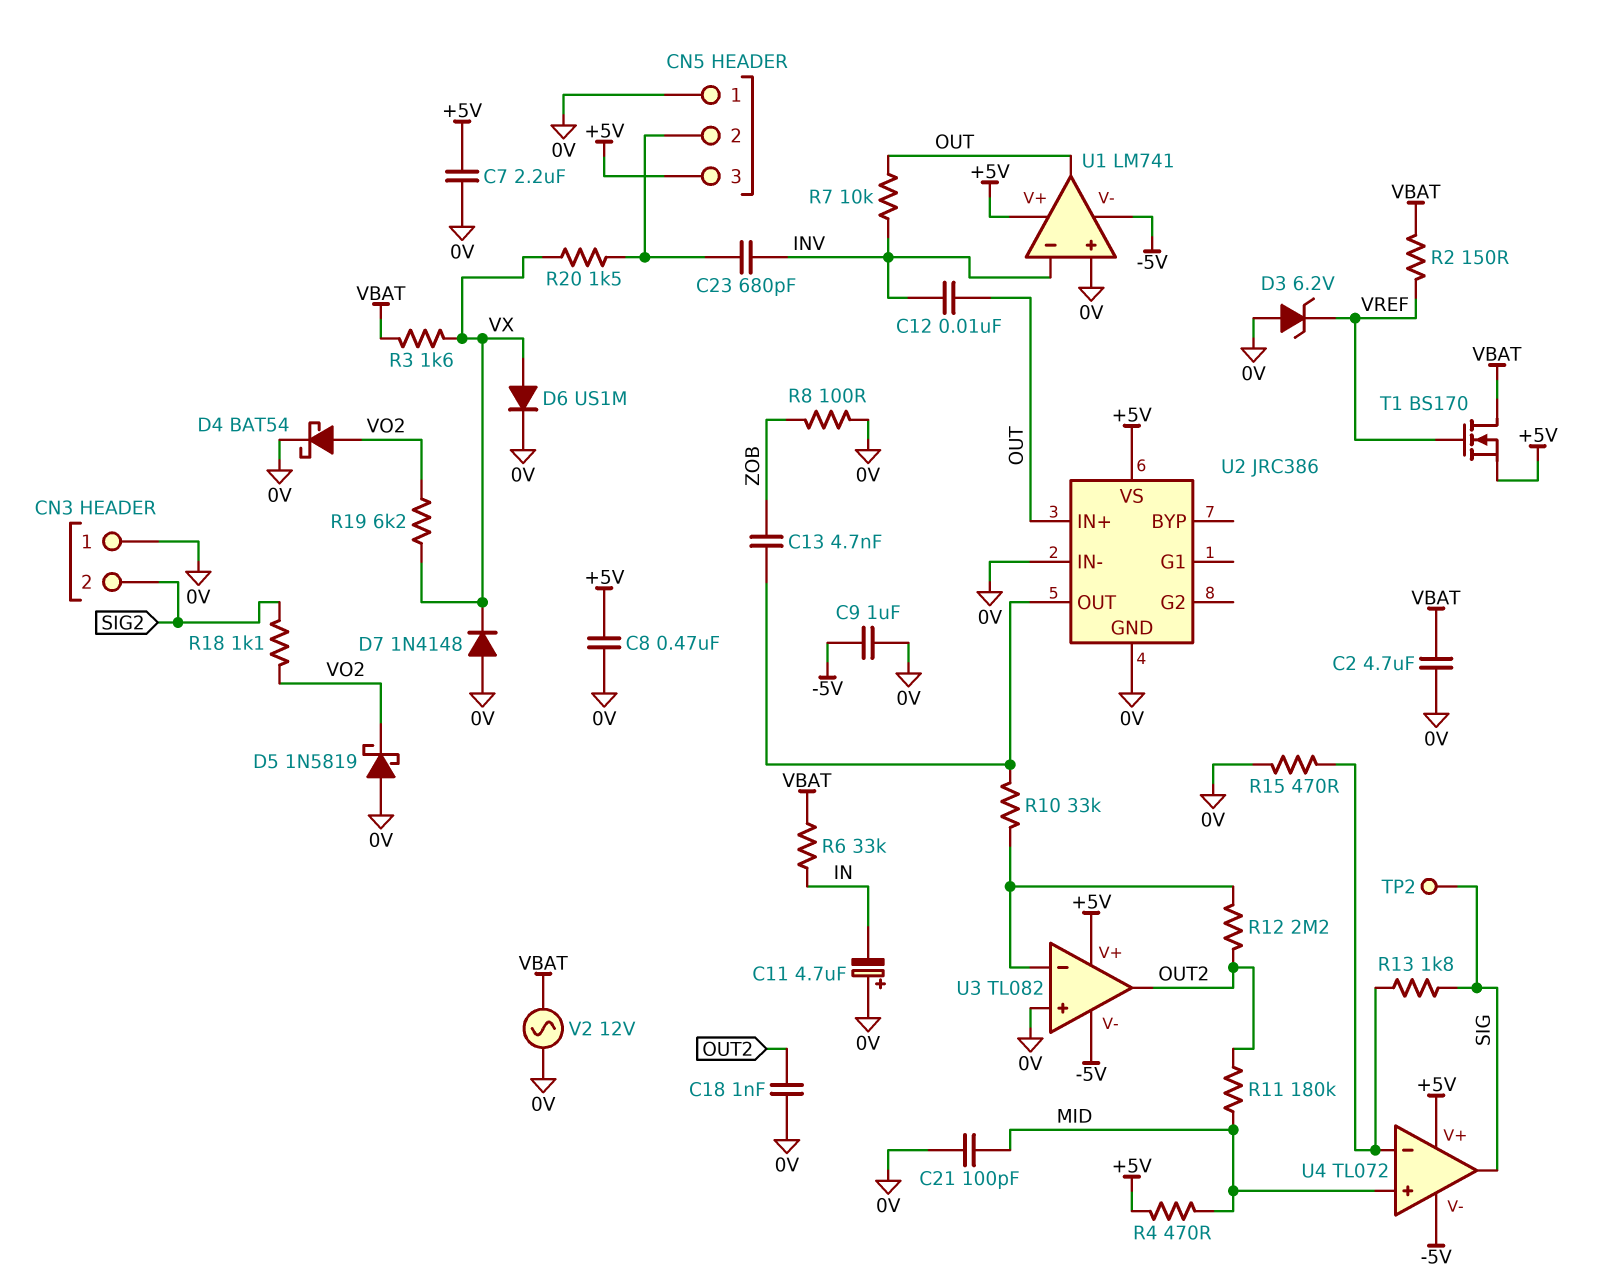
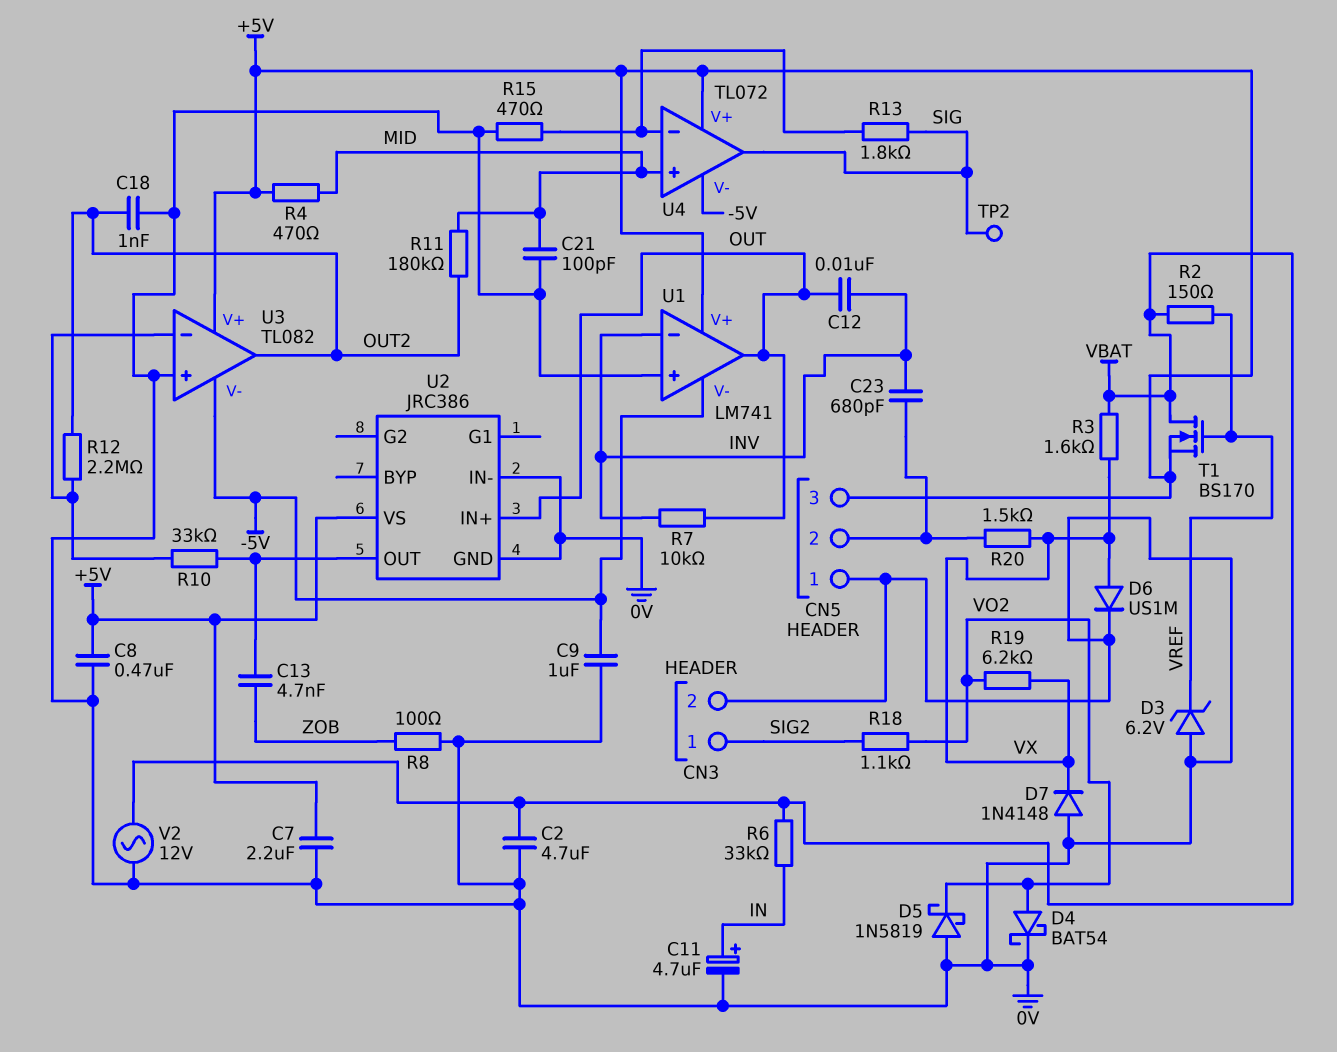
C11: 4.7uF (plus 0V, minus IN) -> 4.7uF (plus IN, minus 0V)
CN3 pin 1: 0V -> SIG2
CN3 pin 2: SIG2 -> 0V

